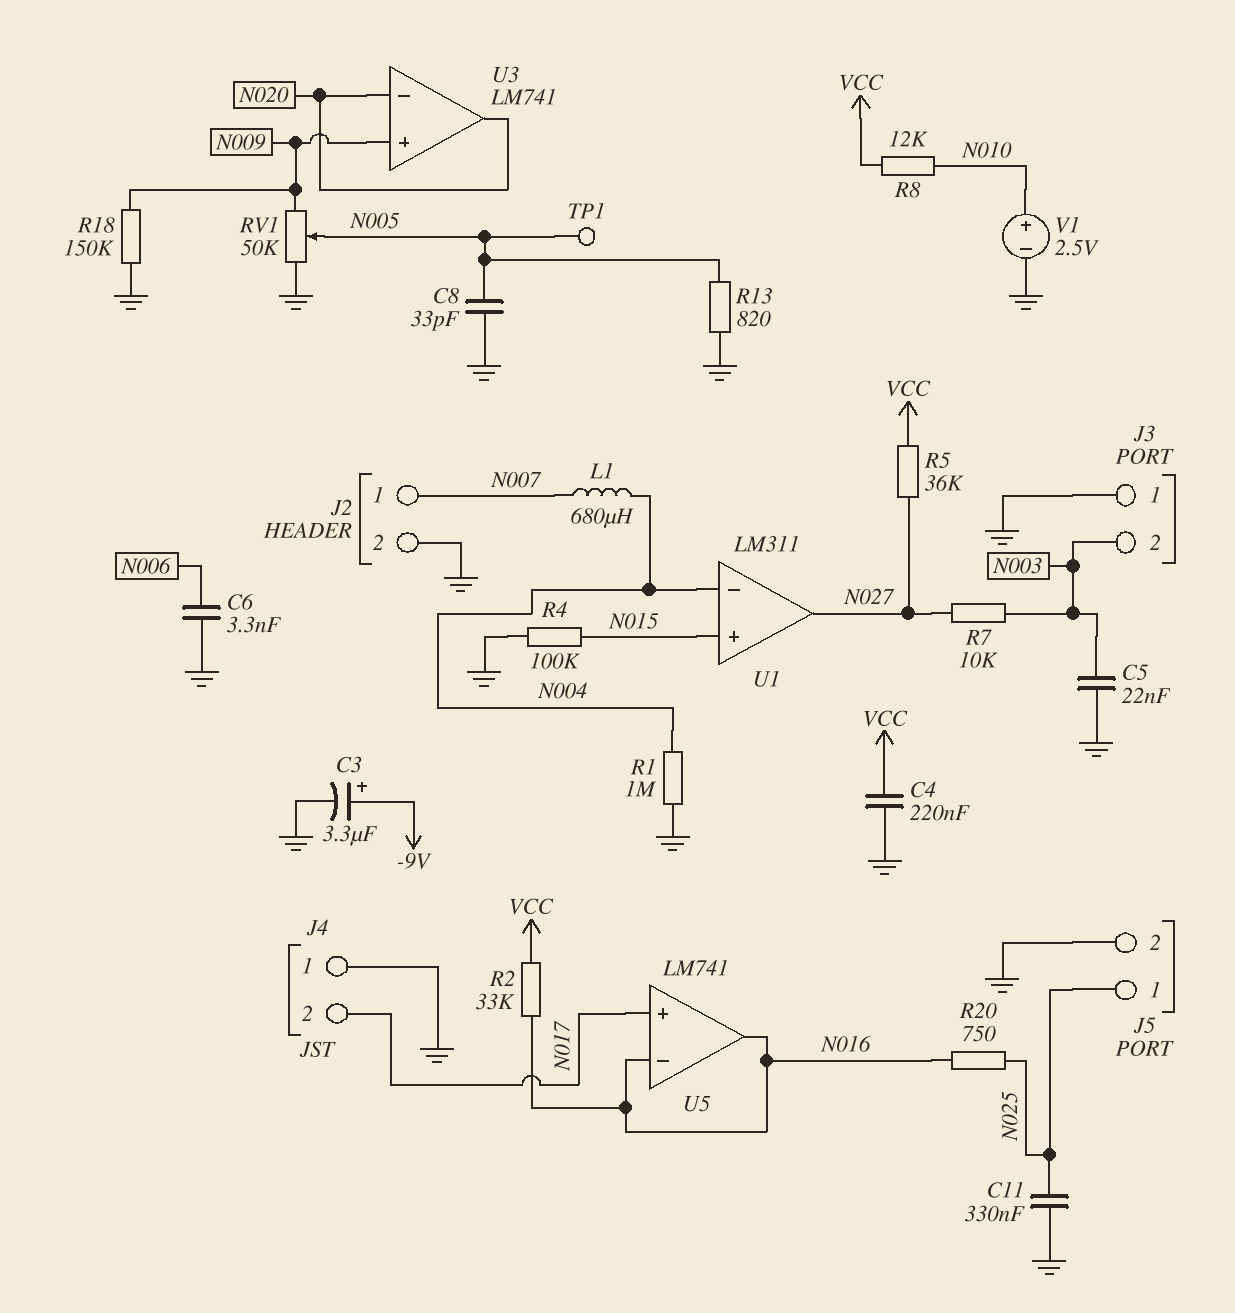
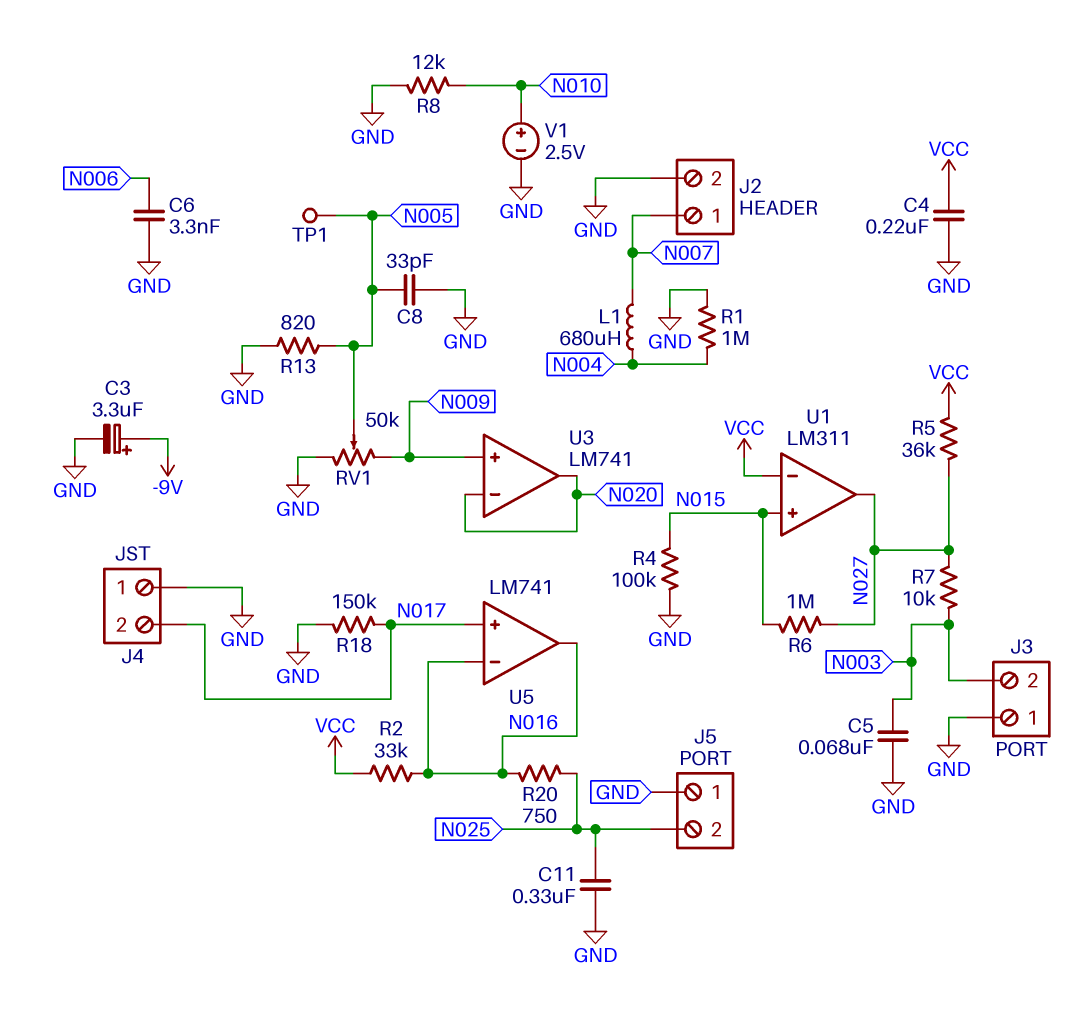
C5: 22nF (GND, N003) -> 68nF (GND, N003)
J5 pin 1: N025 -> GND
J5 pin 2: GND -> N025
R6: none -> 1M (N015, N027)
R8: 12k (N010, VCC) -> 12k (GND, N010)
R18: 150k (GND, N009) -> 150k (GND, N017)
U1 pin in-: N004 -> VCC

